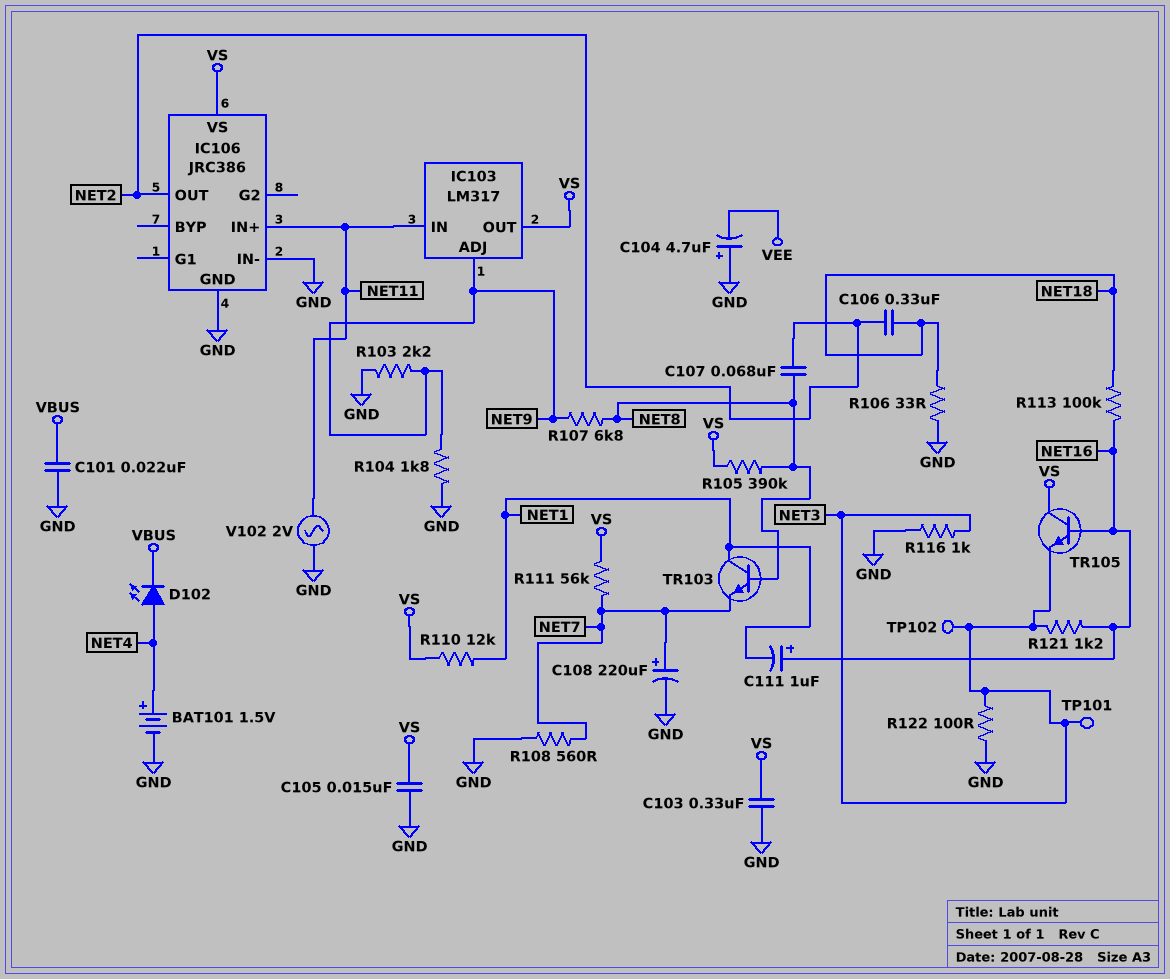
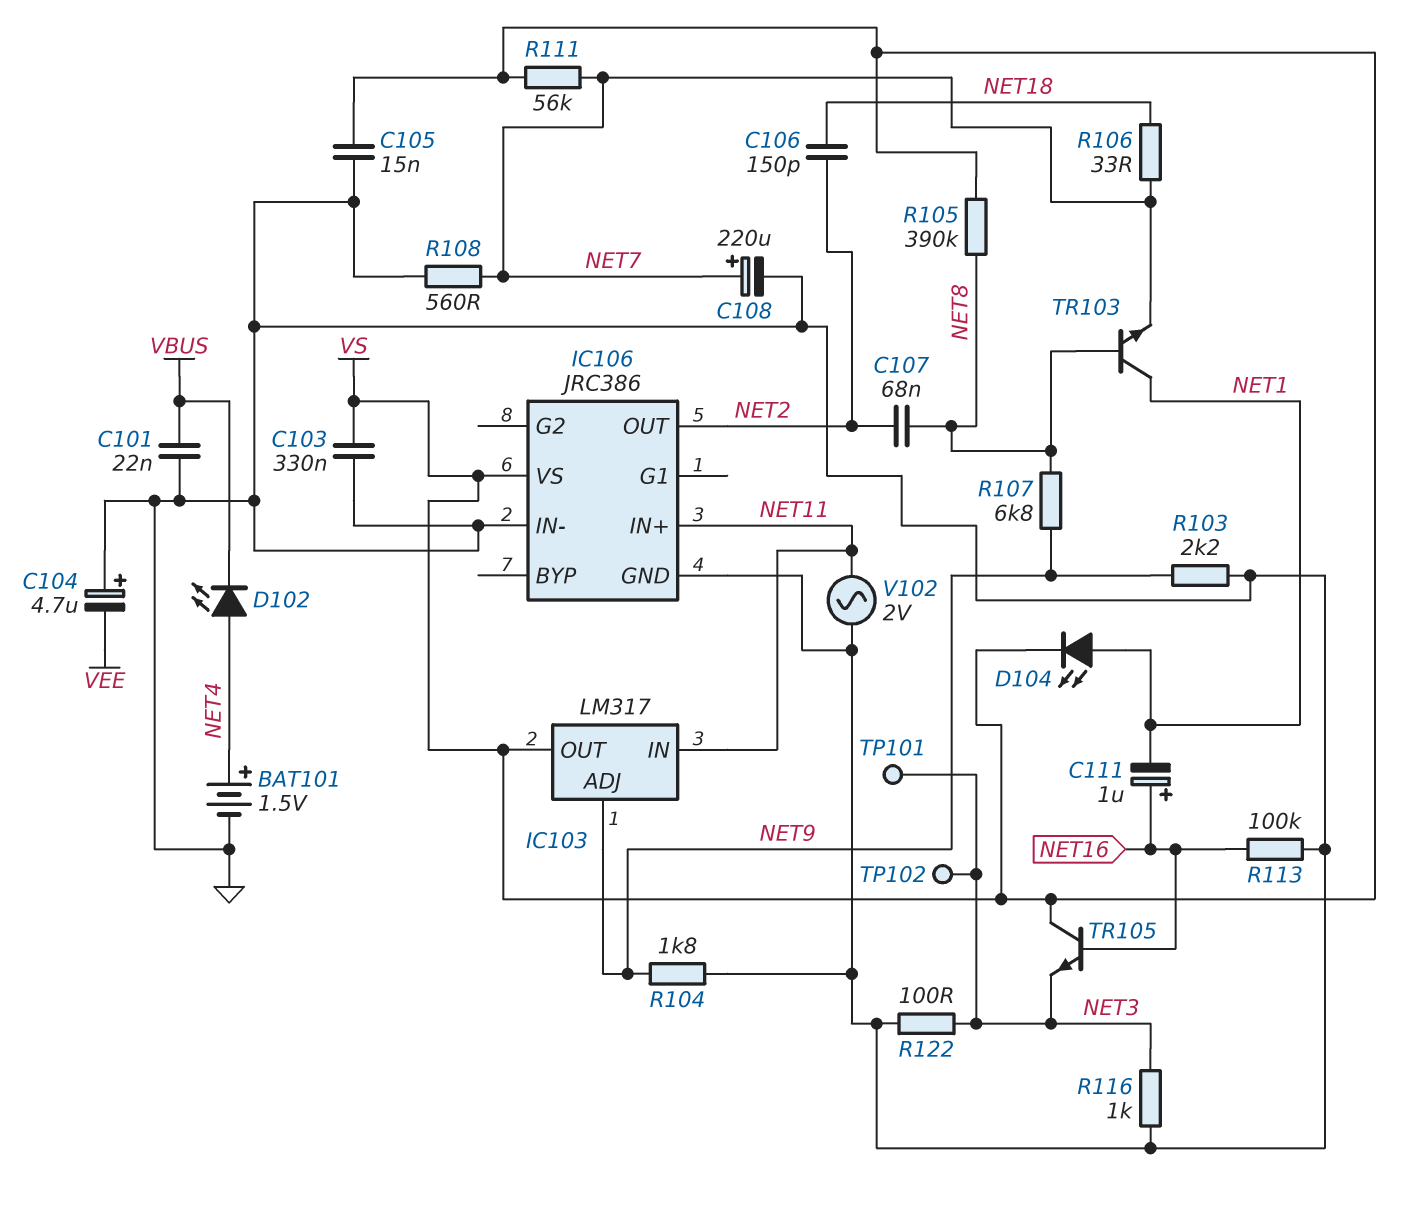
C106: 330nF (NET2, NET18) -> 150pF (NET2, NET18)
D104: none -> LED (A NET1, K VS)
R106: 33 (GND, NET18) -> 33 (NET7, NET18)
R110: 12k (NET1, VS) -> none
R113: 100k (NET16, NET18) -> 100k (GND, NET16)
R121: 1.2k (NET3, NET16) -> none

